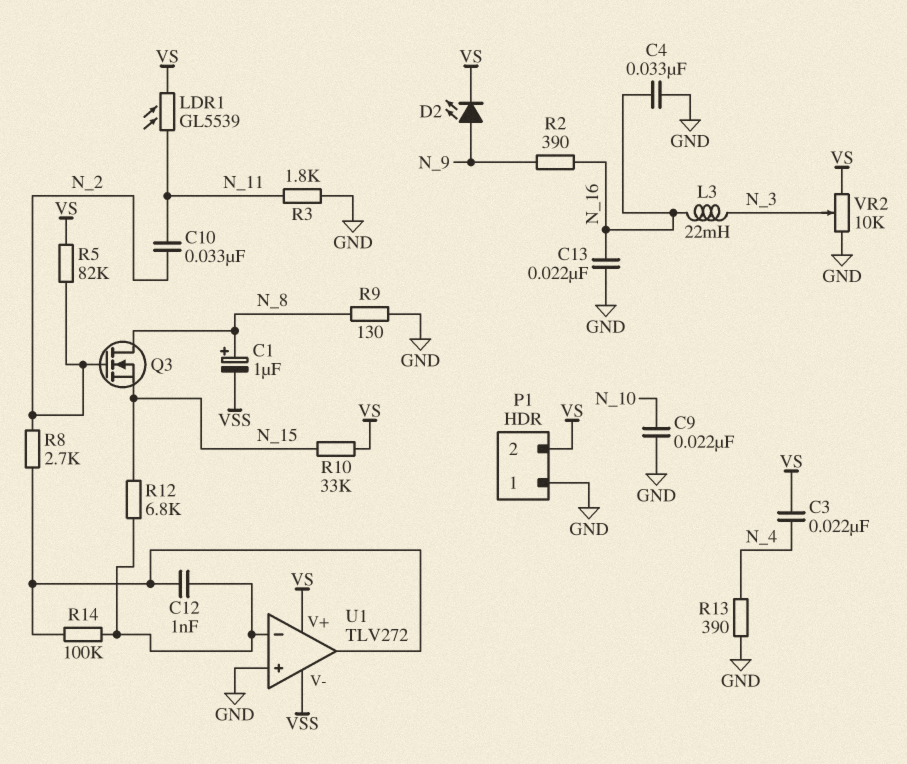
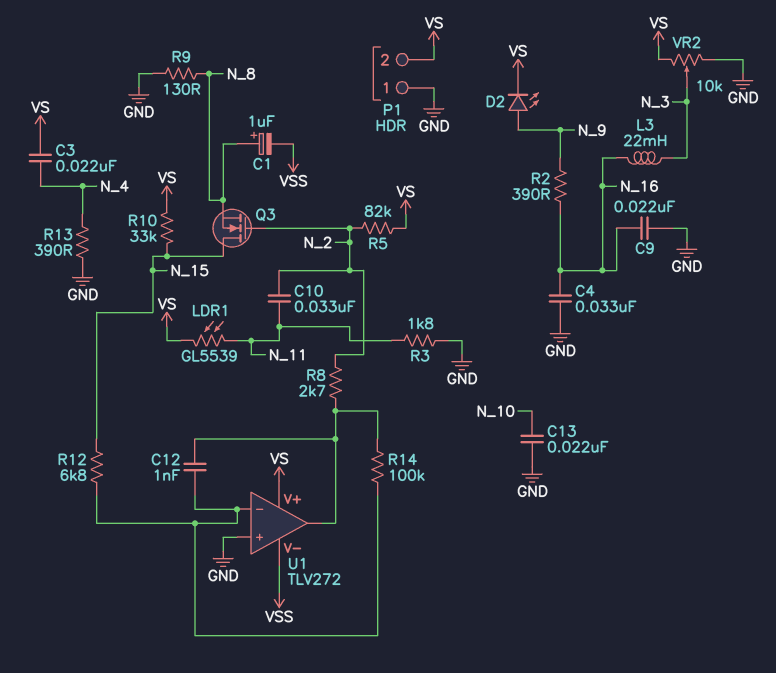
C9: 22nF (GND, N_10) -> 22nF (GND, N_16)
C13: 22nF (GND, N_16) -> 22nF (GND, N_10)
Q3: NMOS (G N_2, D N_8, S N_15) -> NMOS (G N_2, D N_15, S N_8)

